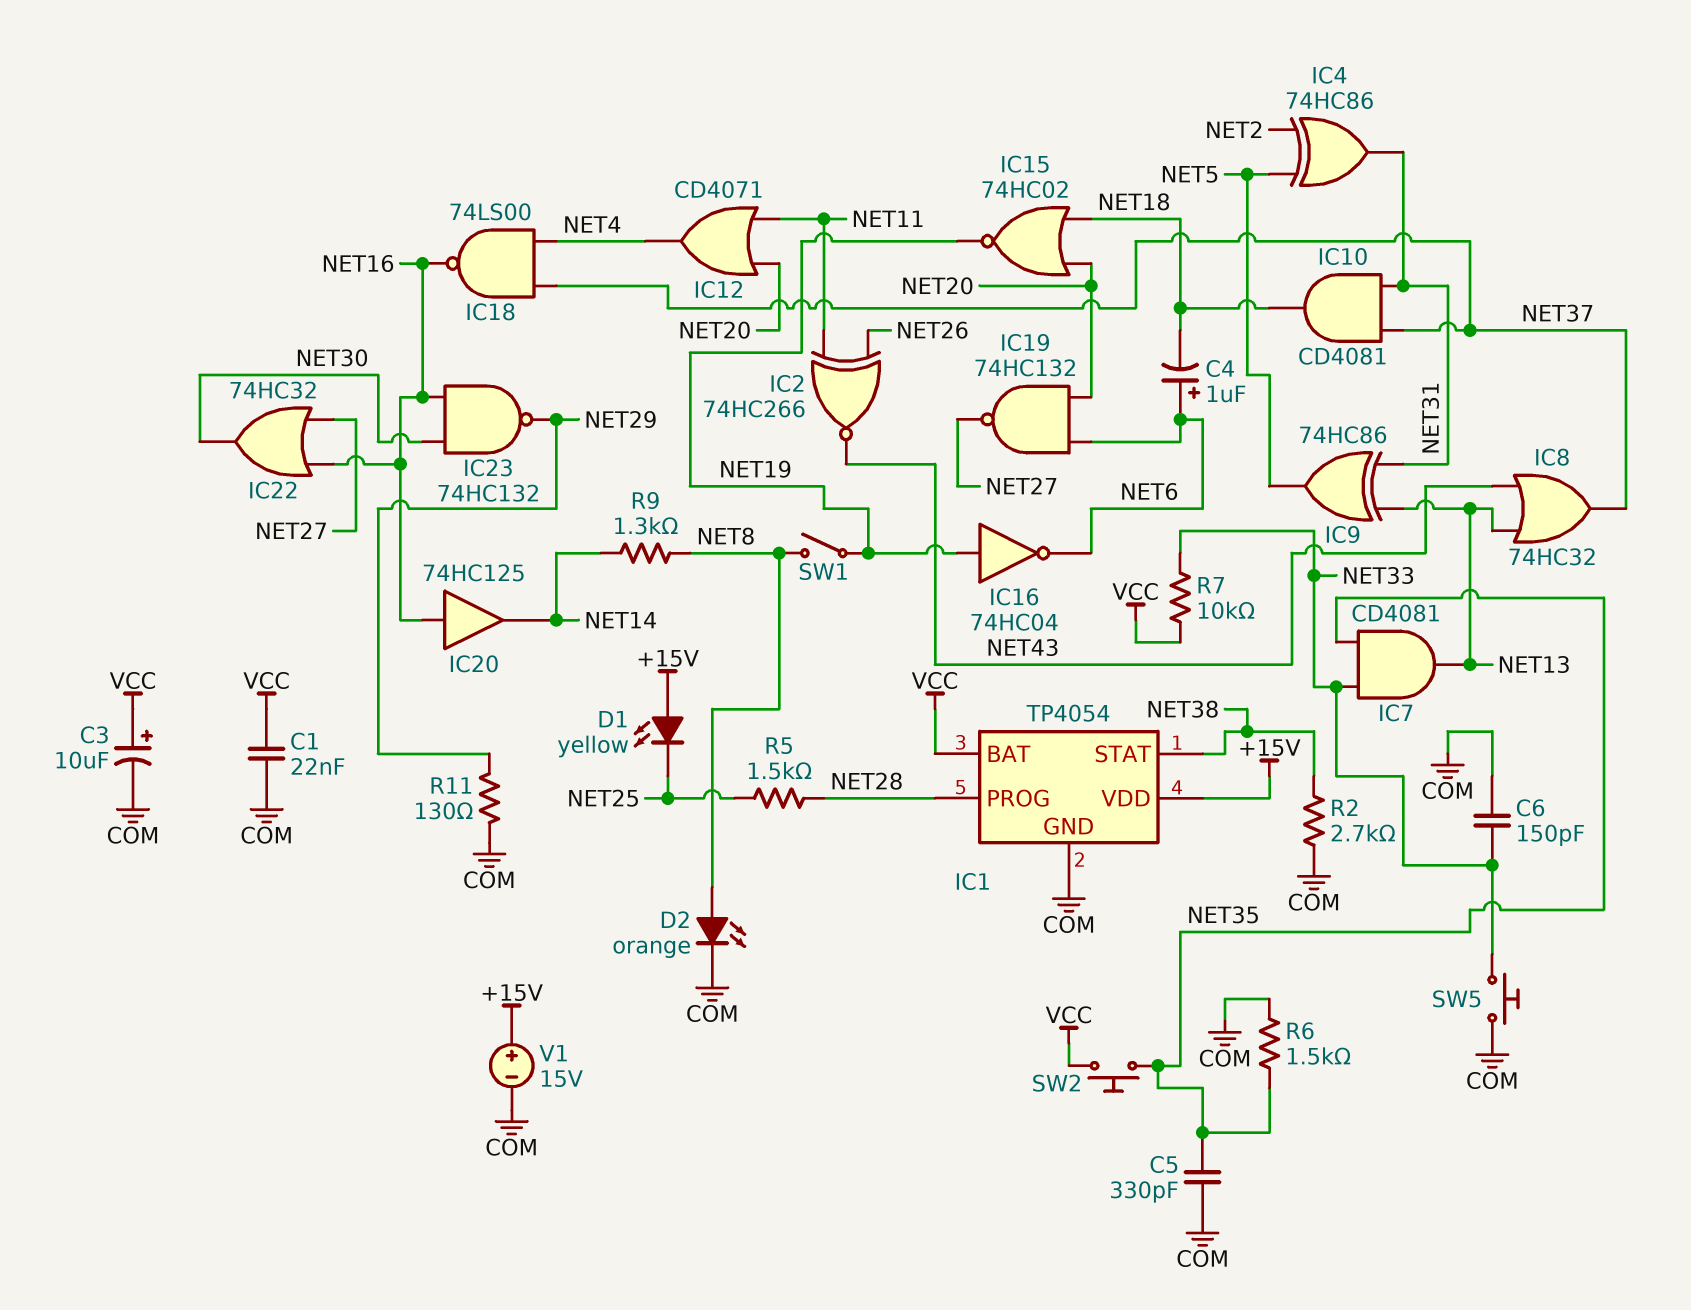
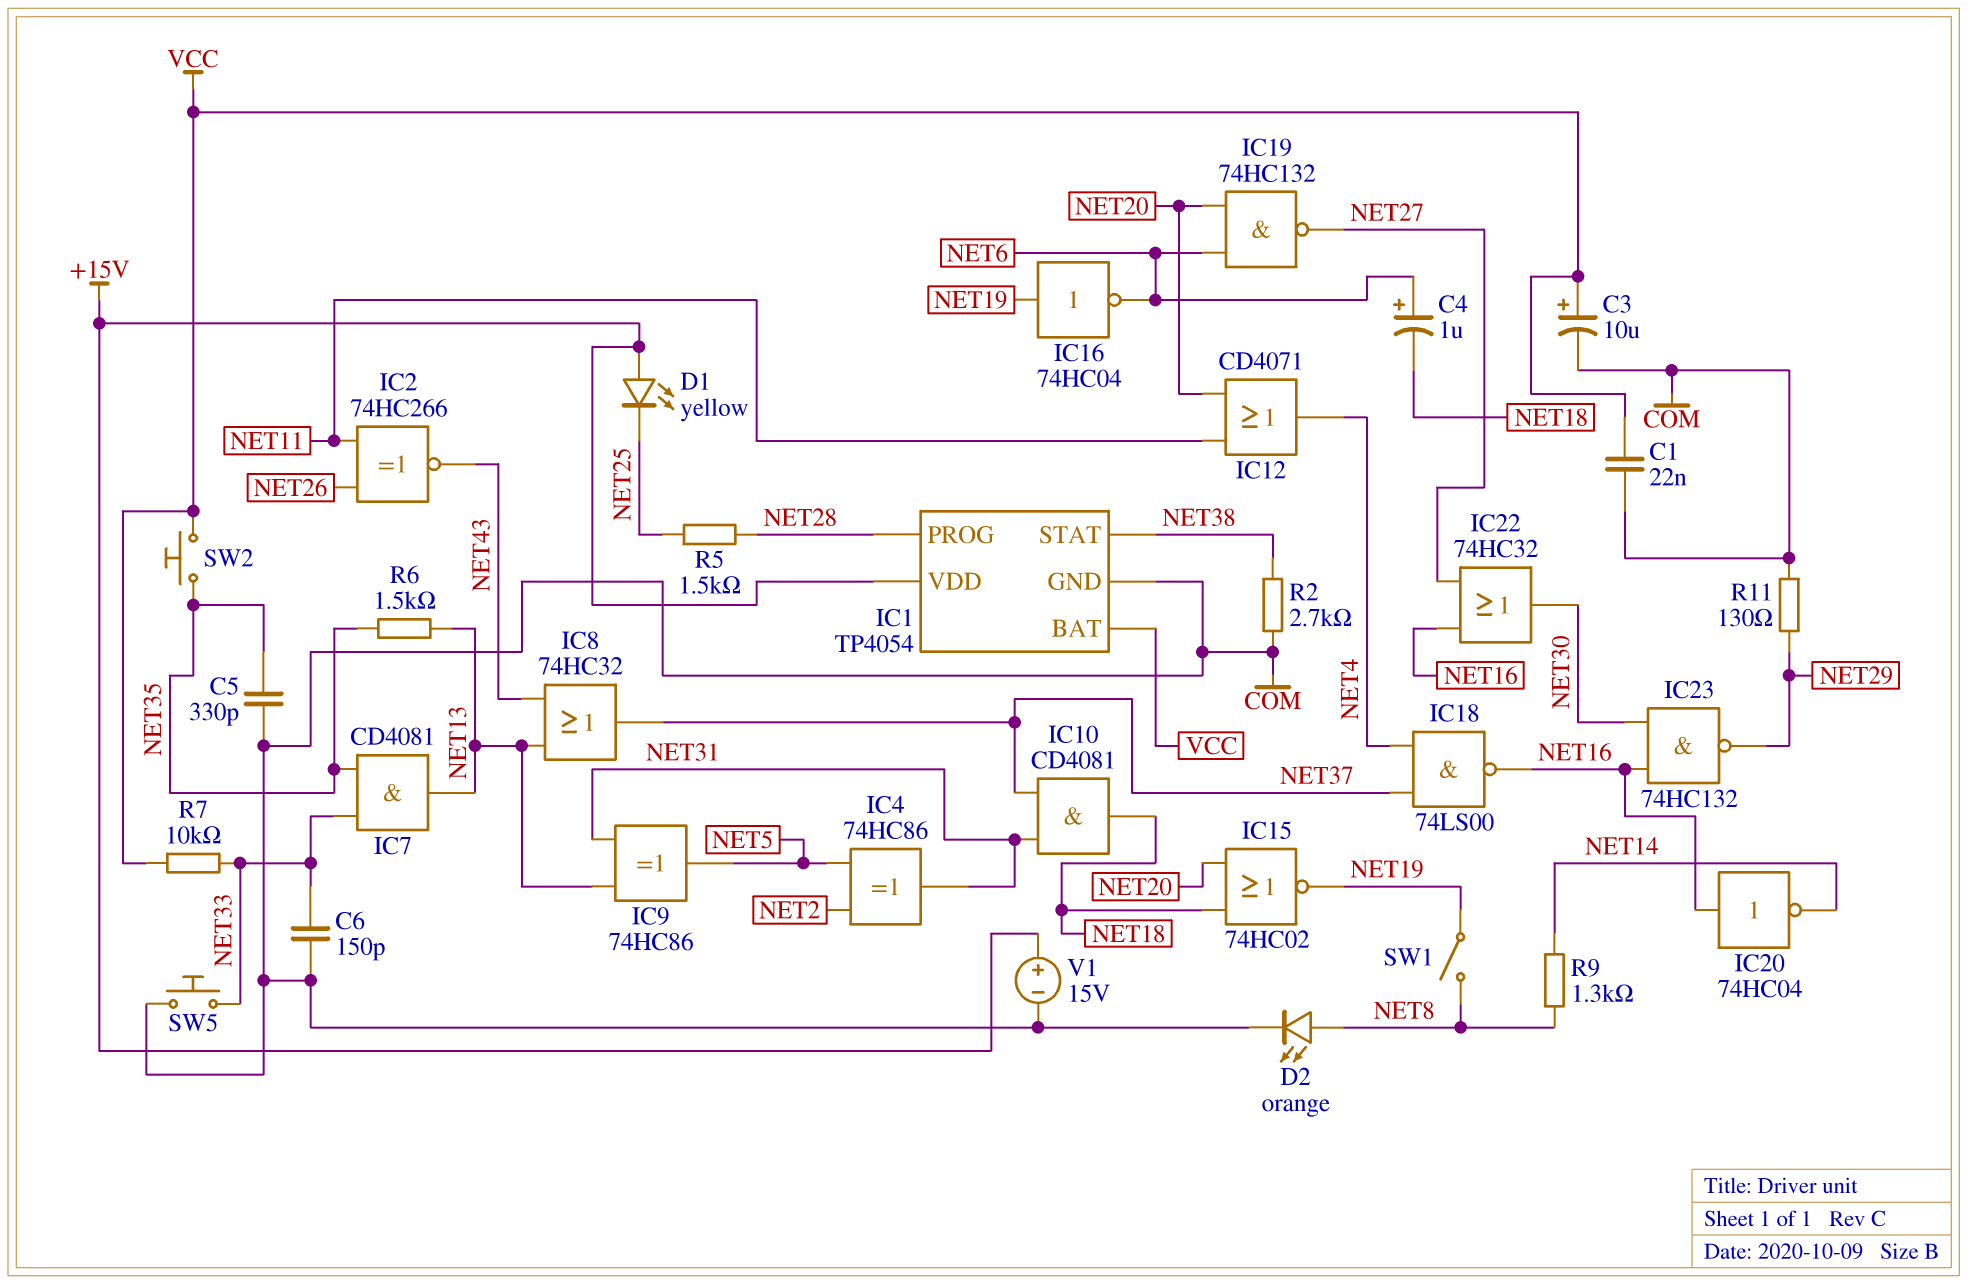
IC20: buffer 74HC125 (in NET16, out NET14) -> NOT 74HC04 (in NET16, out NET14)
R6: 1.5k (COM, NET35) -> 1.5k (NET13, NET35)

